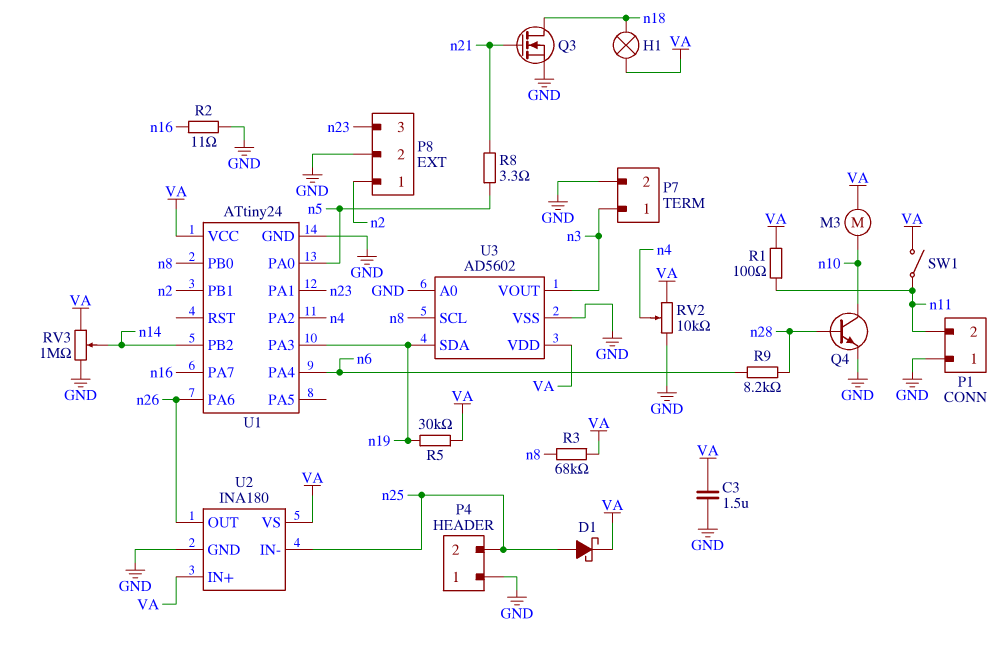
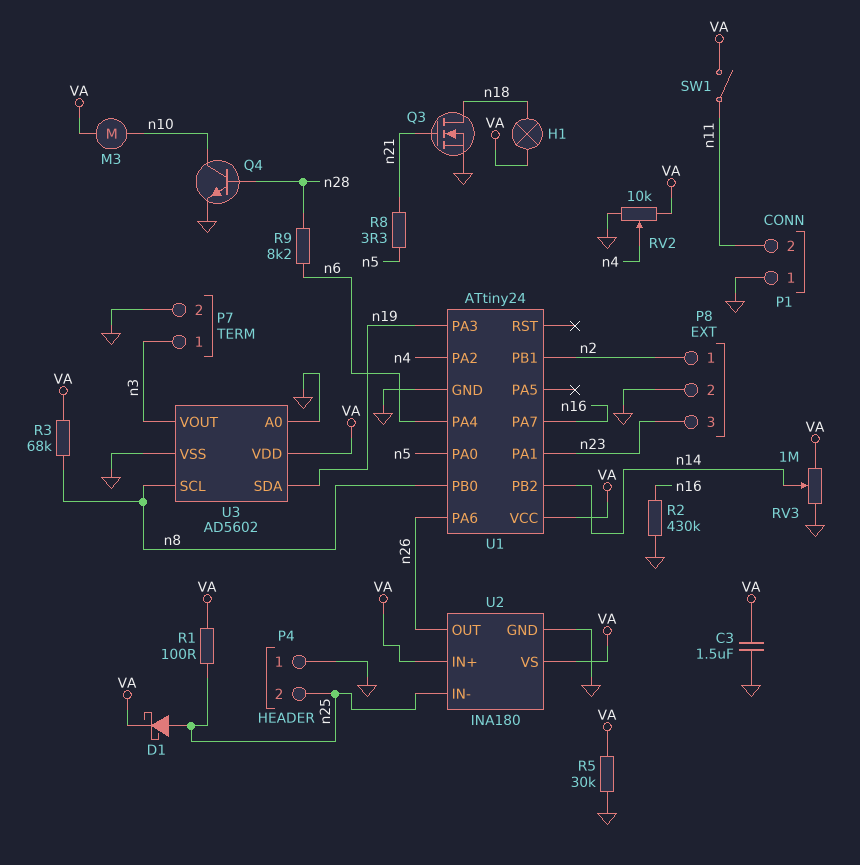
R1: 100 (VA, n11) -> 100 (VA, n25)
R2: 11 (GND, n16) -> 430k (GND, n16)
R5: 30k (VA, n19) -> 30k (GND, VA)

